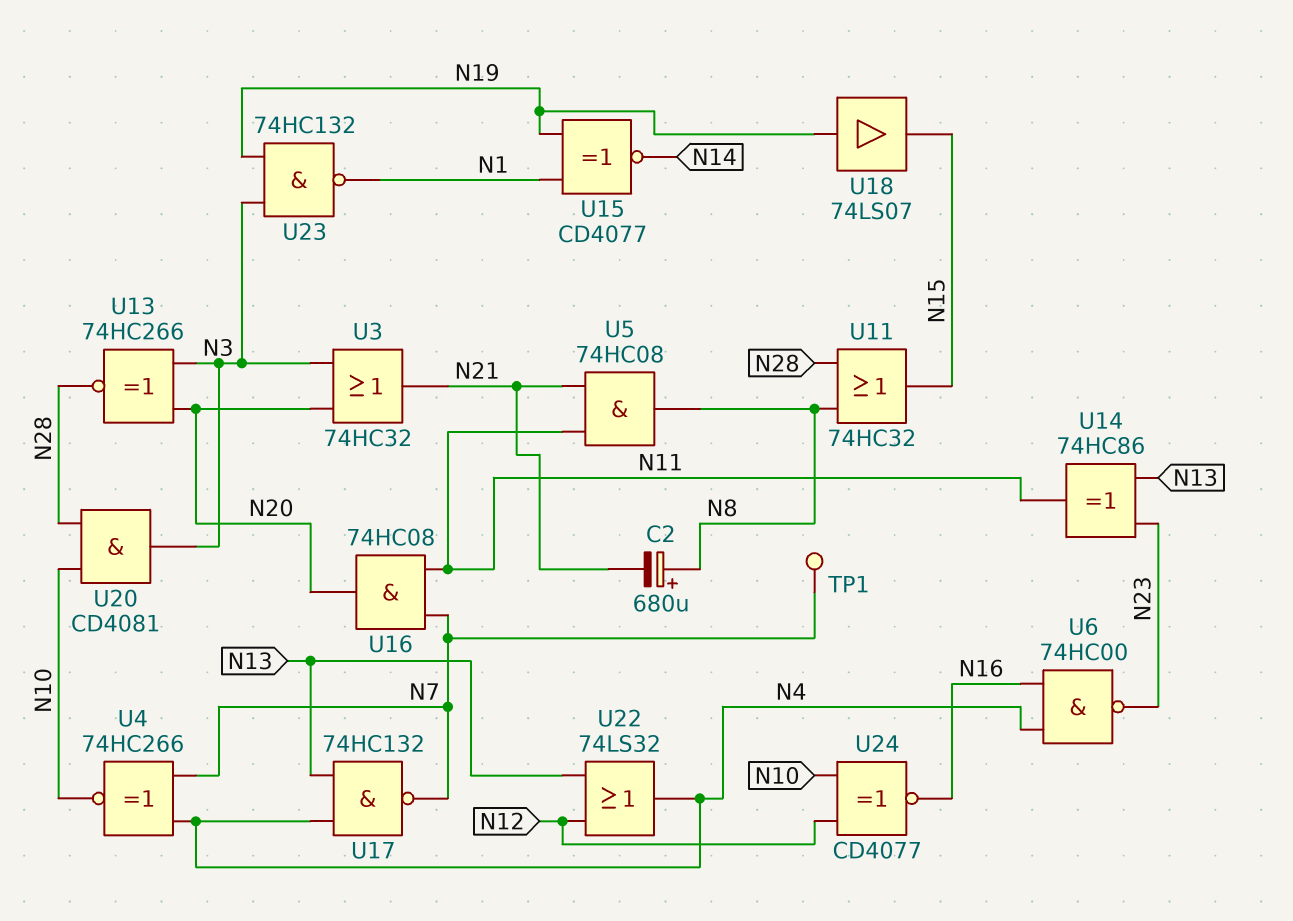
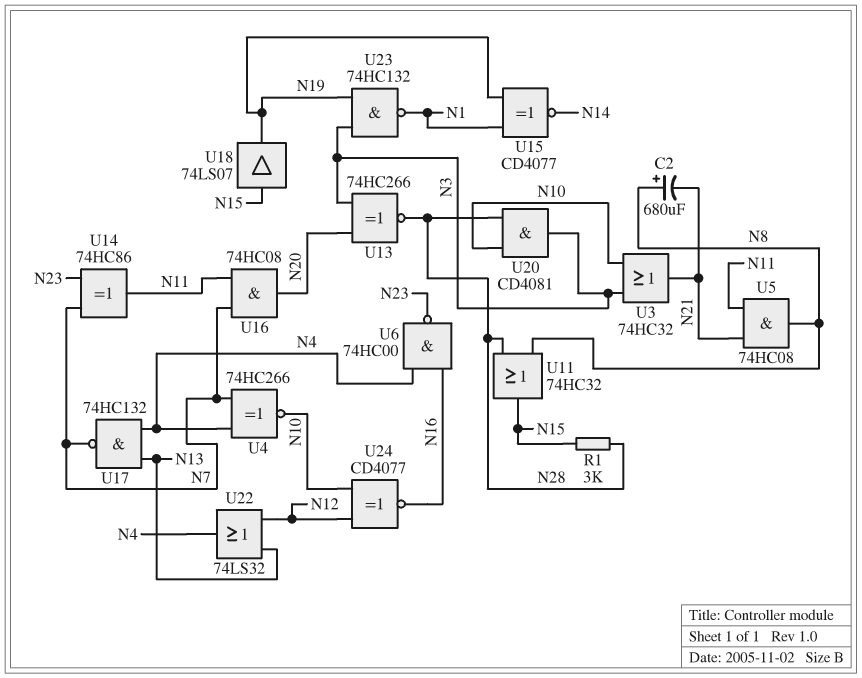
R1: none -> 3k (N15, N28)
TP1: test point (N7) -> none
U3: OR 74HC32 (in N3, in N20, out N21) -> OR 74HC32 (in N3, in N10, out N21)
U14: XOR 74HC86 (in N13, in N23, out N11) -> XOR 74HC86 (in N7, in N23, out N11)
U18: buffer 74LS07 (in N19, out N15) -> buffer 74LS07 (in N15, out N19)

